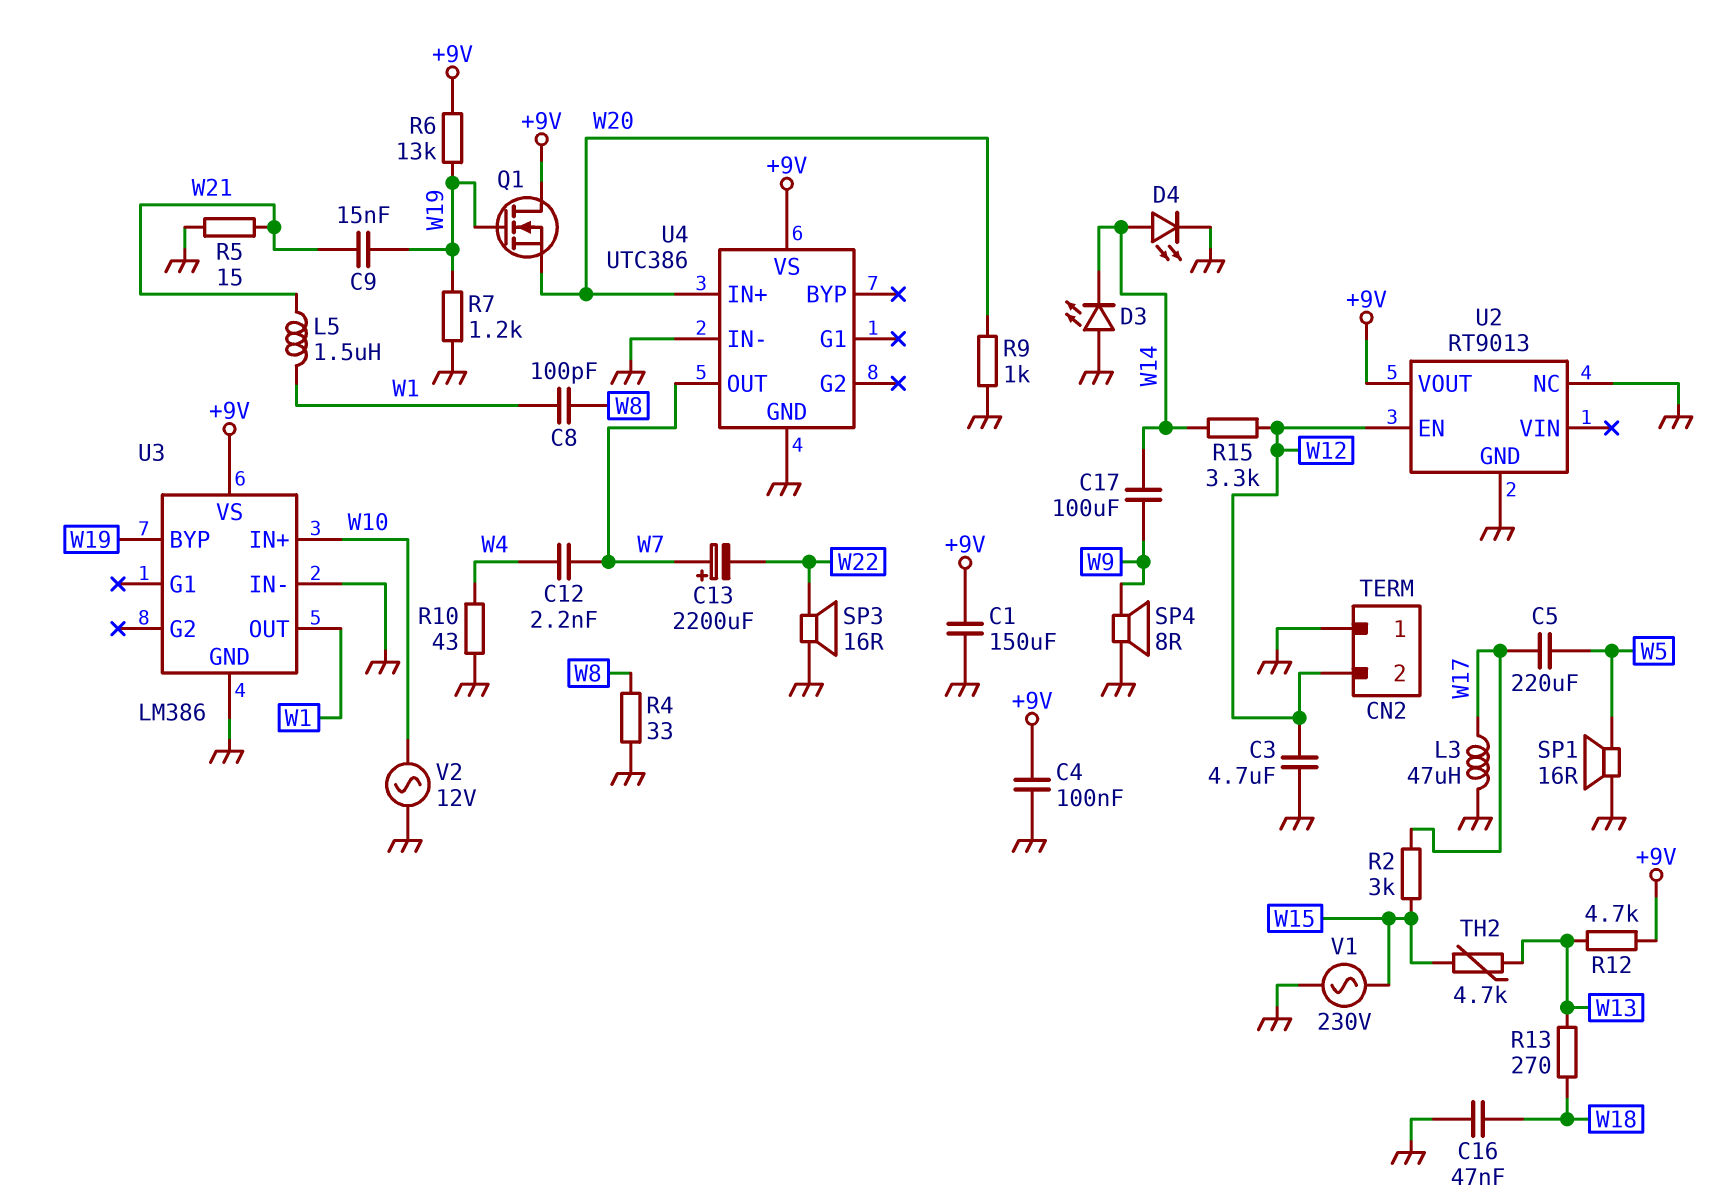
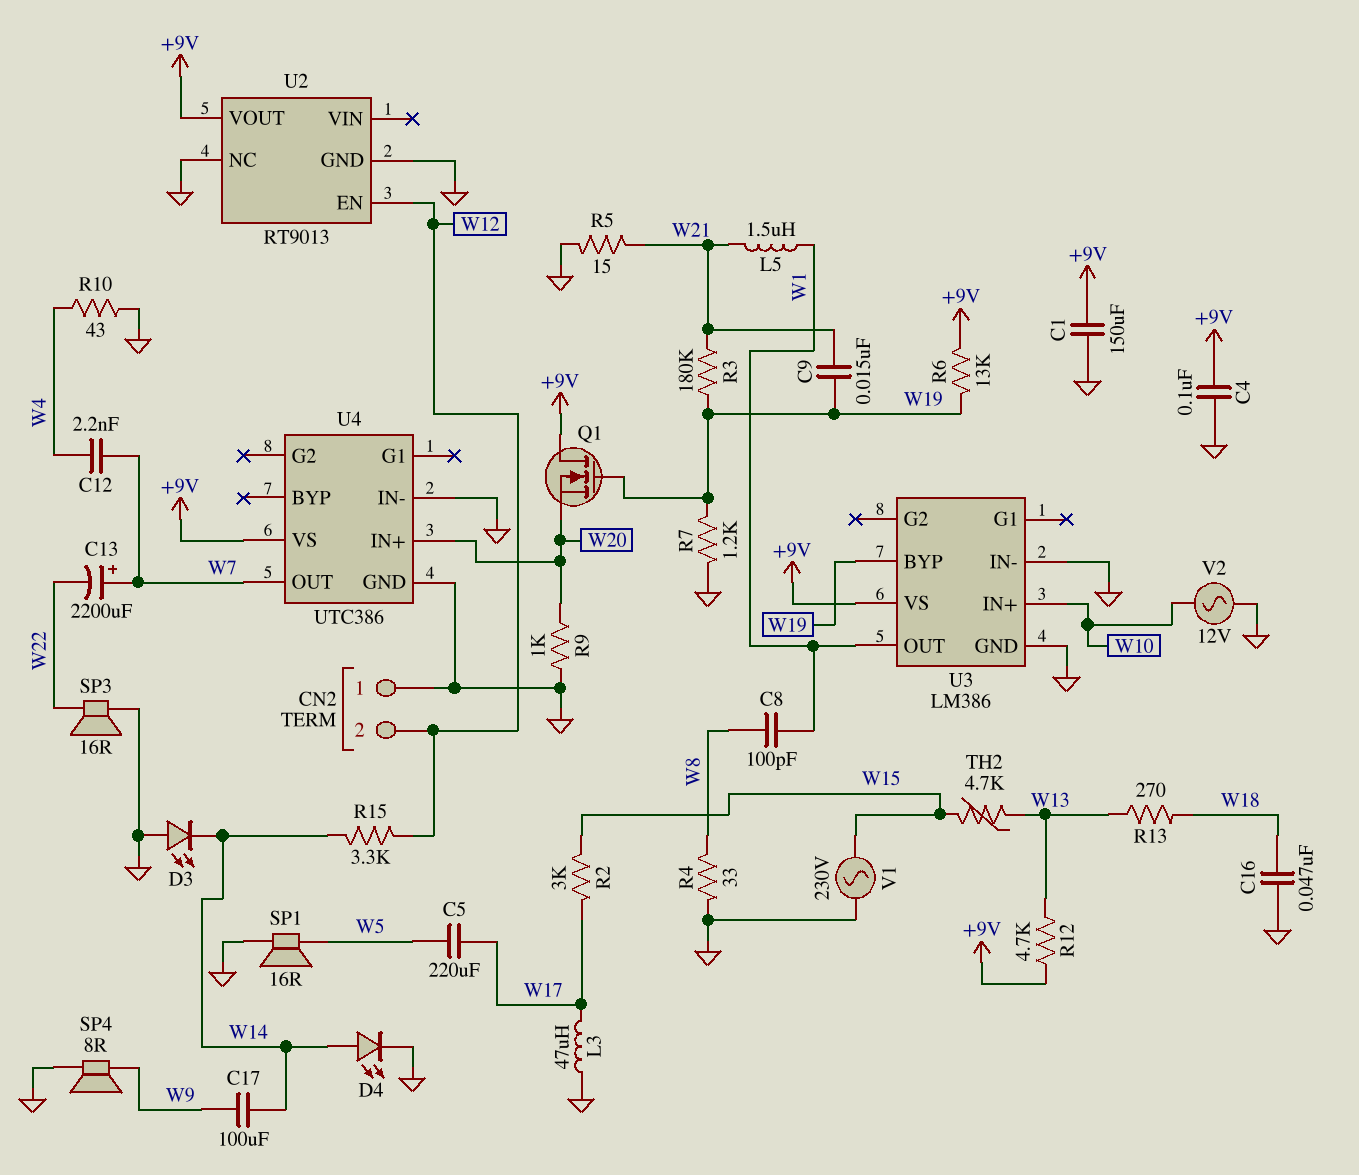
C3: 4.7uF (GND, W12) -> none
R3: none -> 180k (W19, W21)

